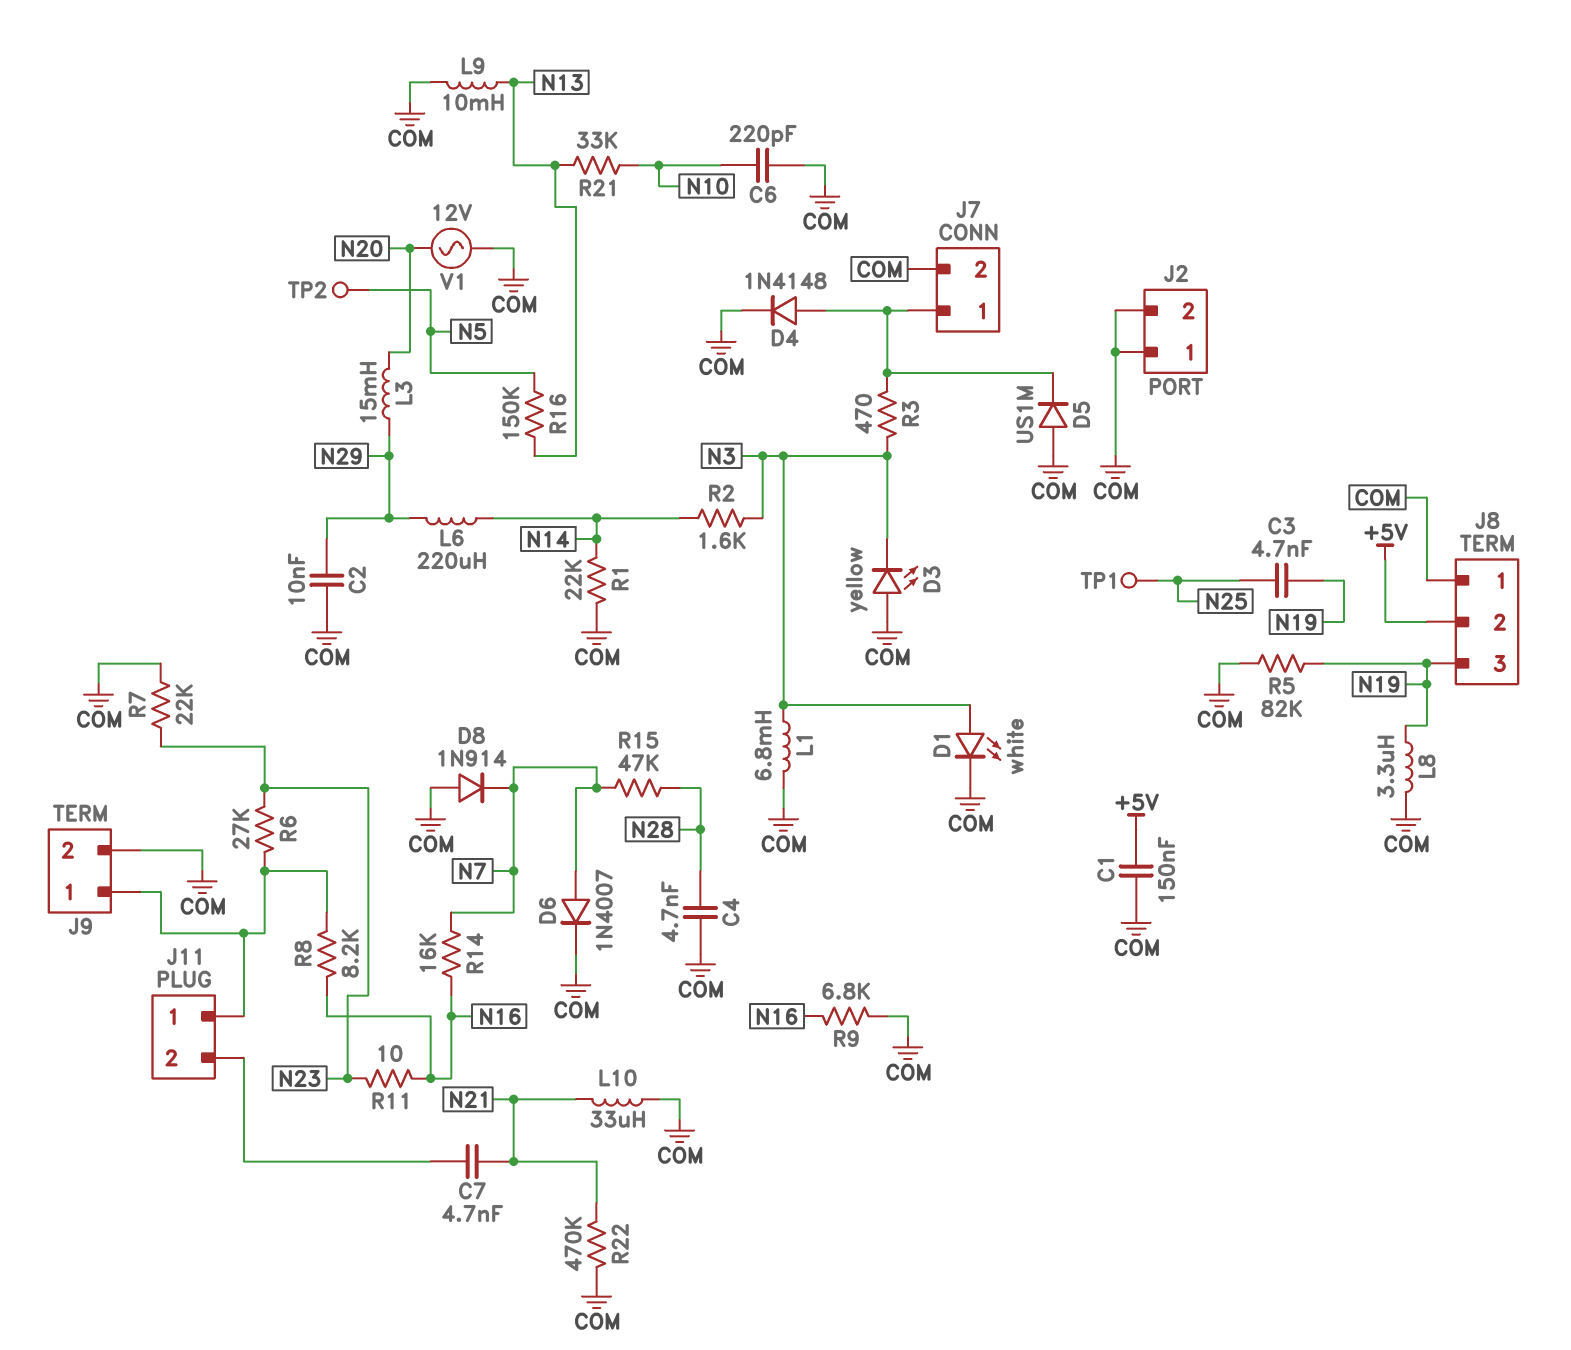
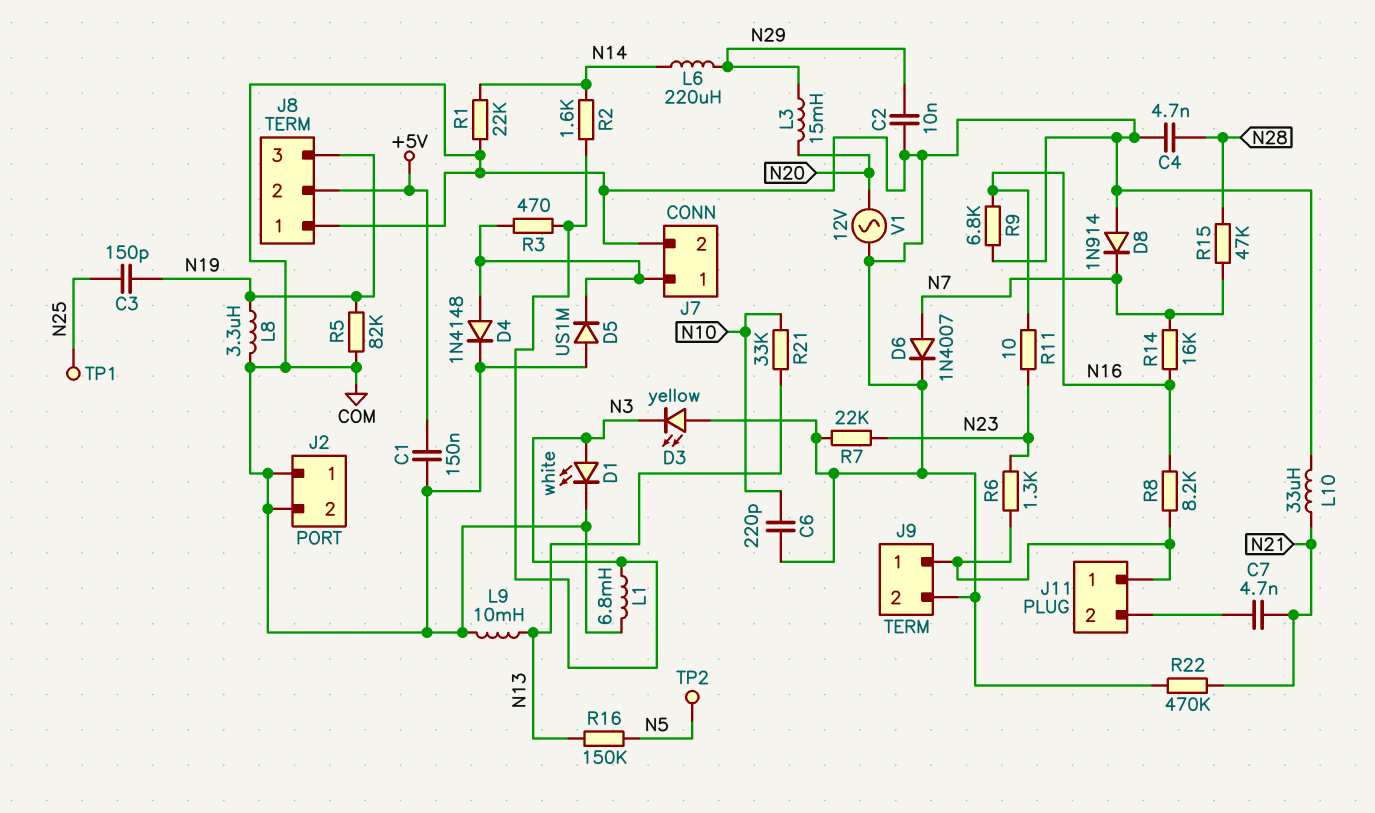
C3: 4.7nF (N19, N25) -> 150pF (N19, N25)
R6: 27k (J9/1, N23) -> 1.3k (J9/1, N23)

